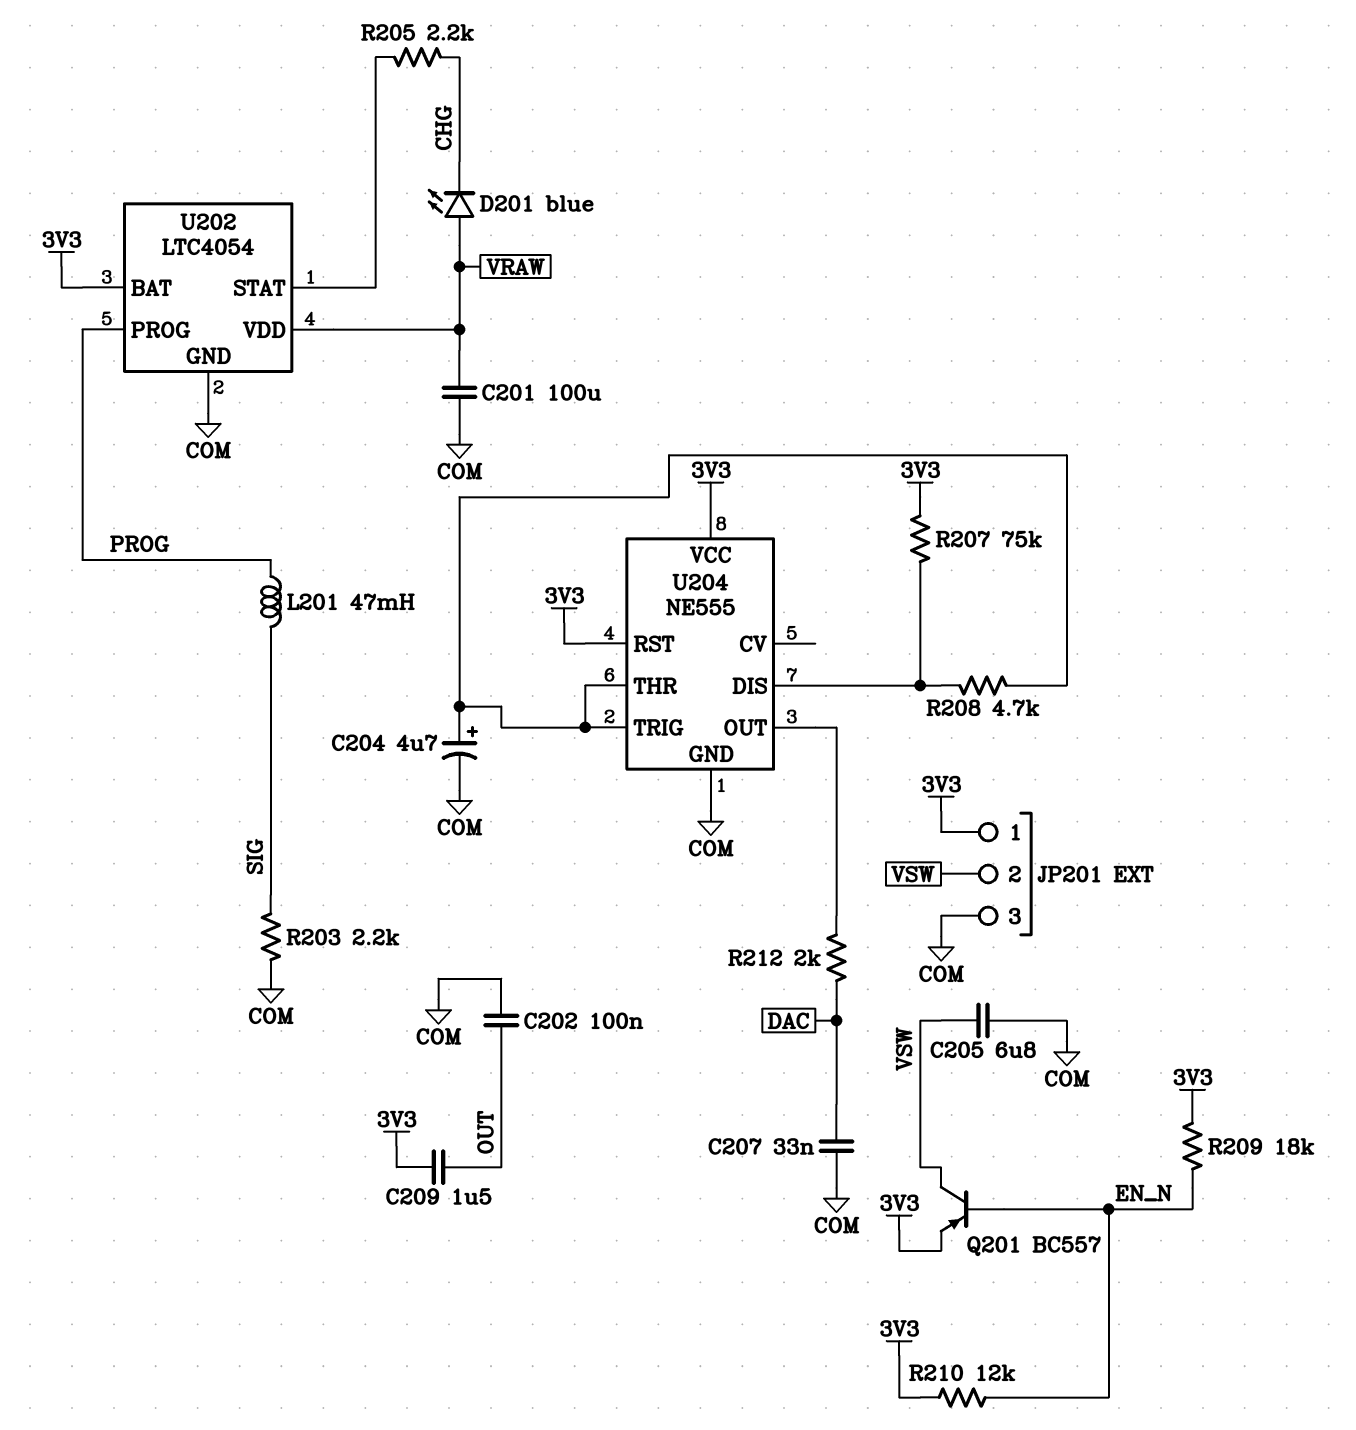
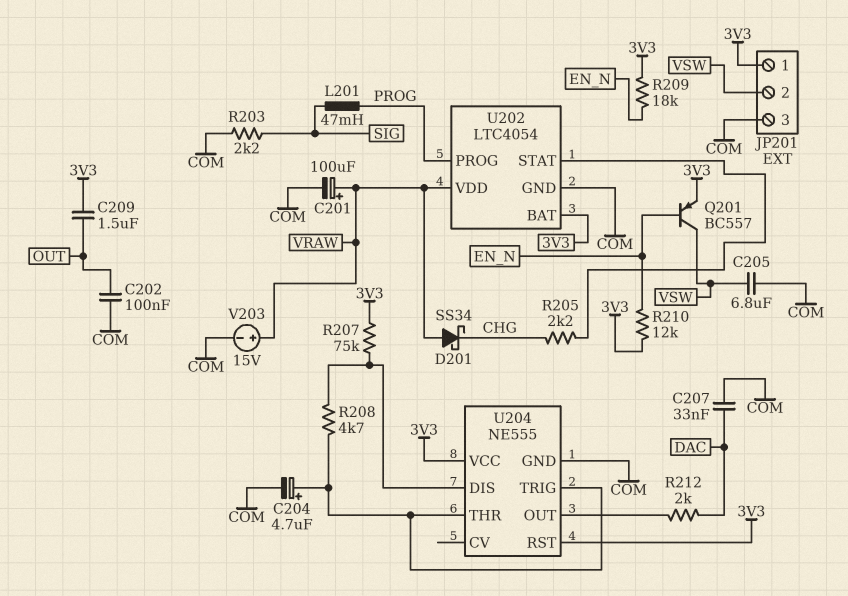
C201: 100uF (COM, VRAW) -> 100uF (plus VRAW, minus COM)
D201: LED blue (A VRAW, K CHG) -> schottky SS34 (A VRAW, K CHG)
V203: none -> 15V (plus VRAW, minus COM)

